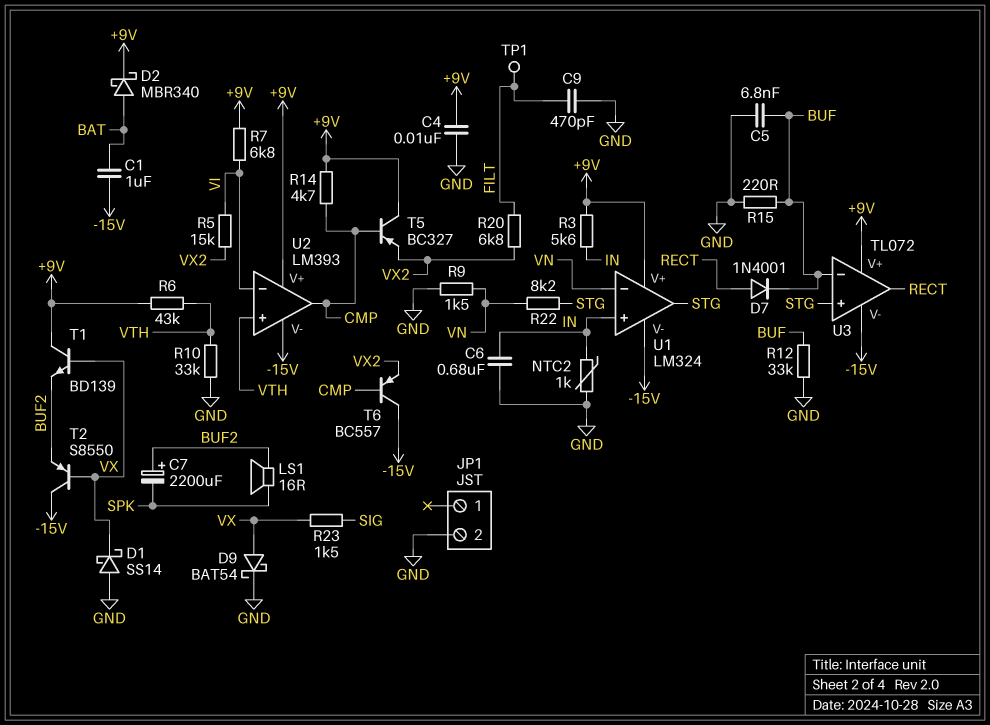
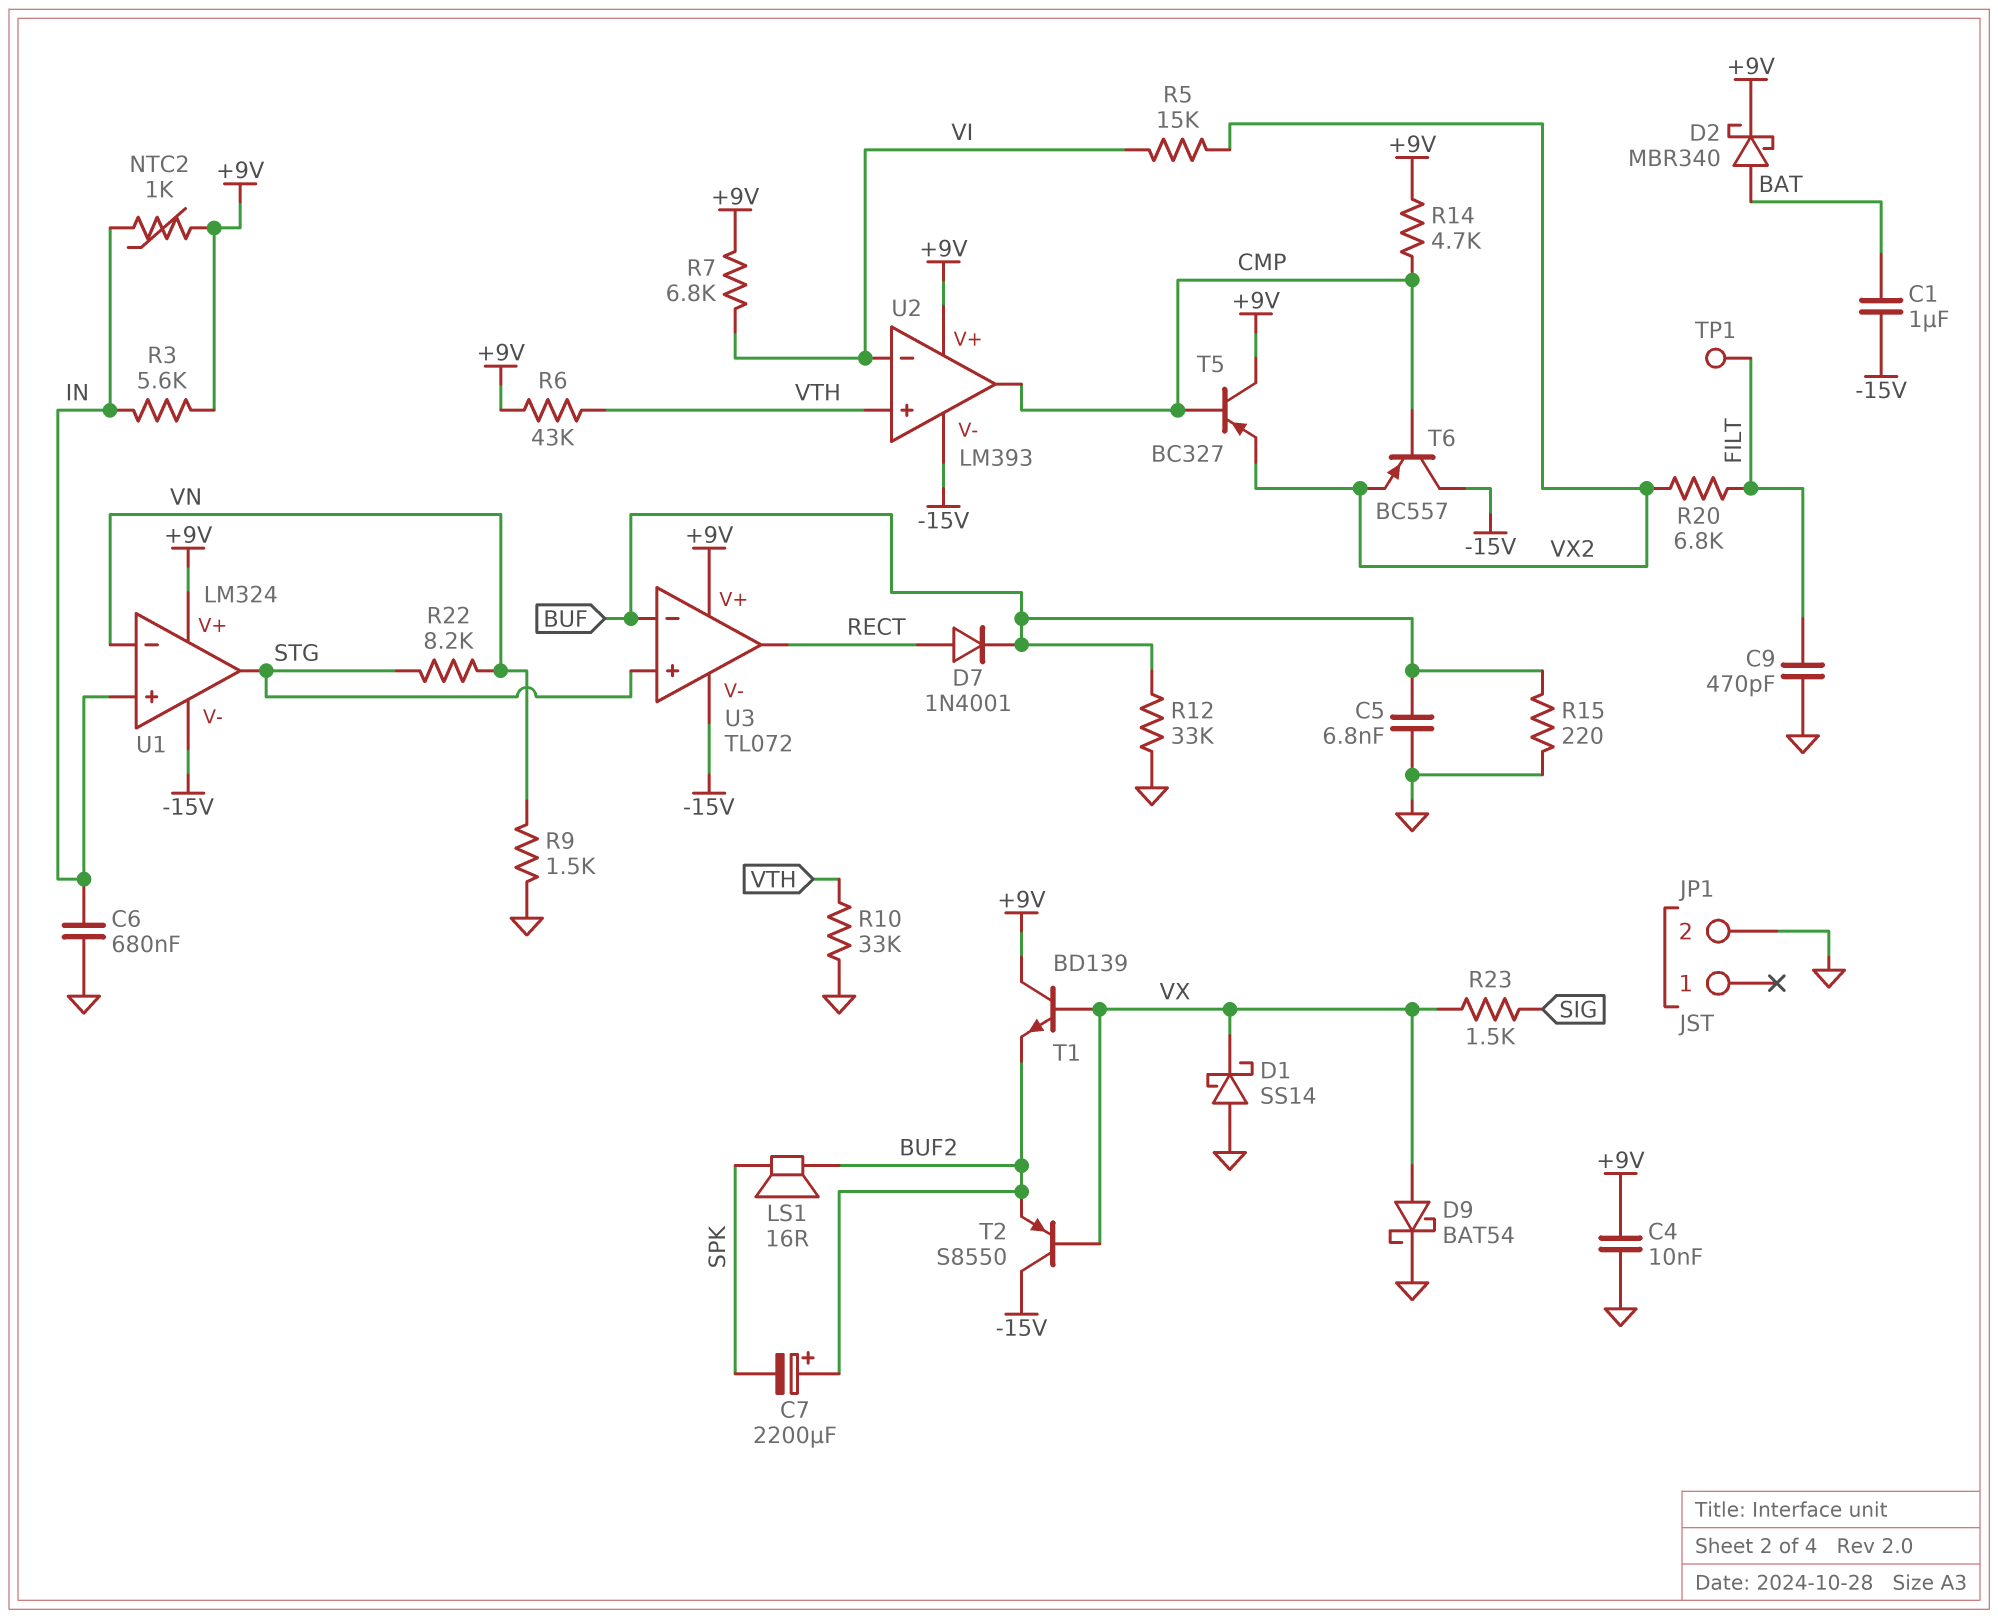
NTC2: 1k (GND, IN) -> 1k (+9V, IN)

